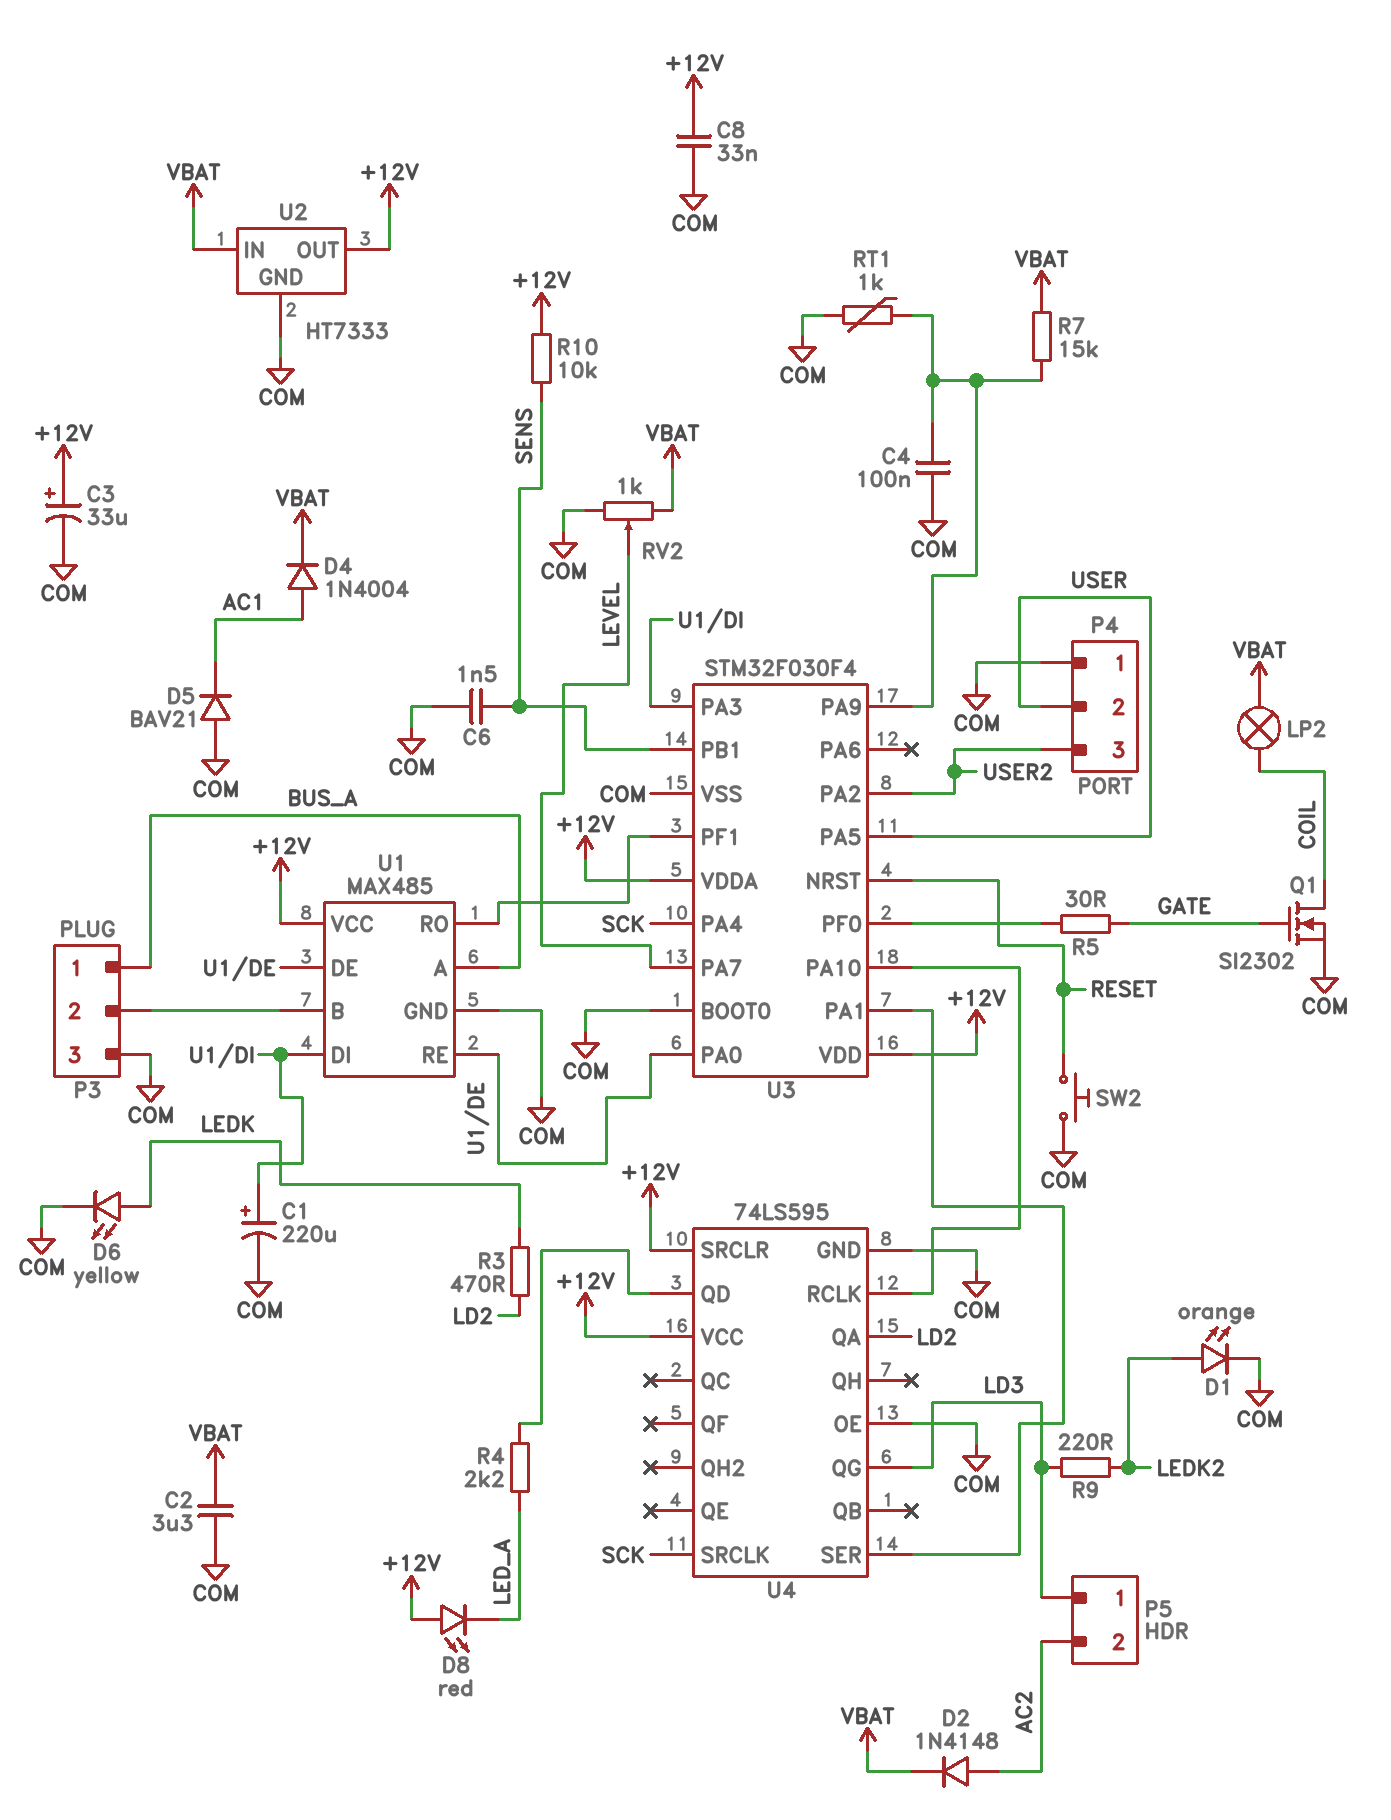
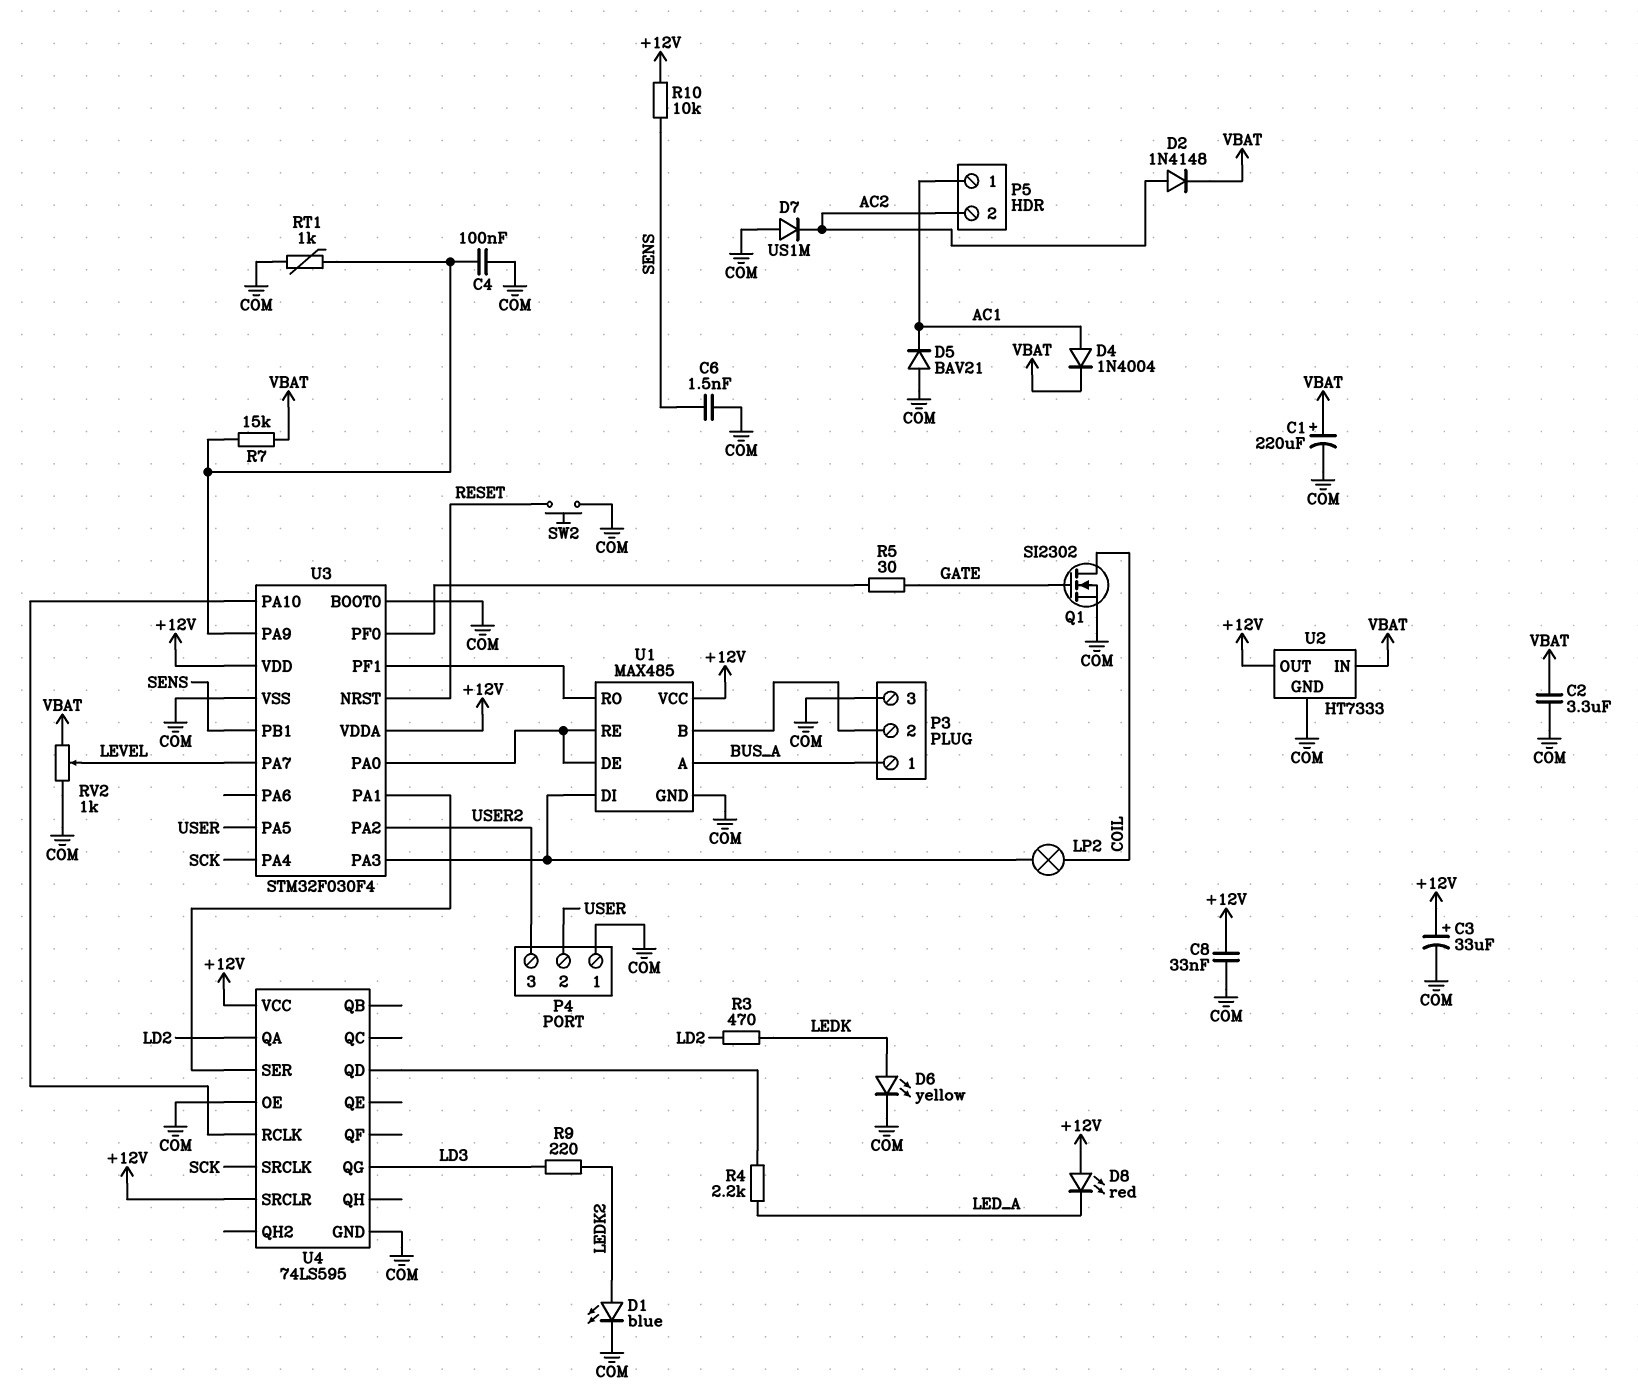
C1: 220uF (plus U1/DI, minus COM) -> 220uF (plus VBAT, minus COM)
D1: LED orange (A LEDK2, K COM) -> LED blue (A LEDK2, K COM)
D7: none -> diode US1M (A COM, K AC2)
LP2: lamp (COIL, VBAT) -> lamp (COIL, U1/DI)
P5 pin 1: LD3 -> AC1

